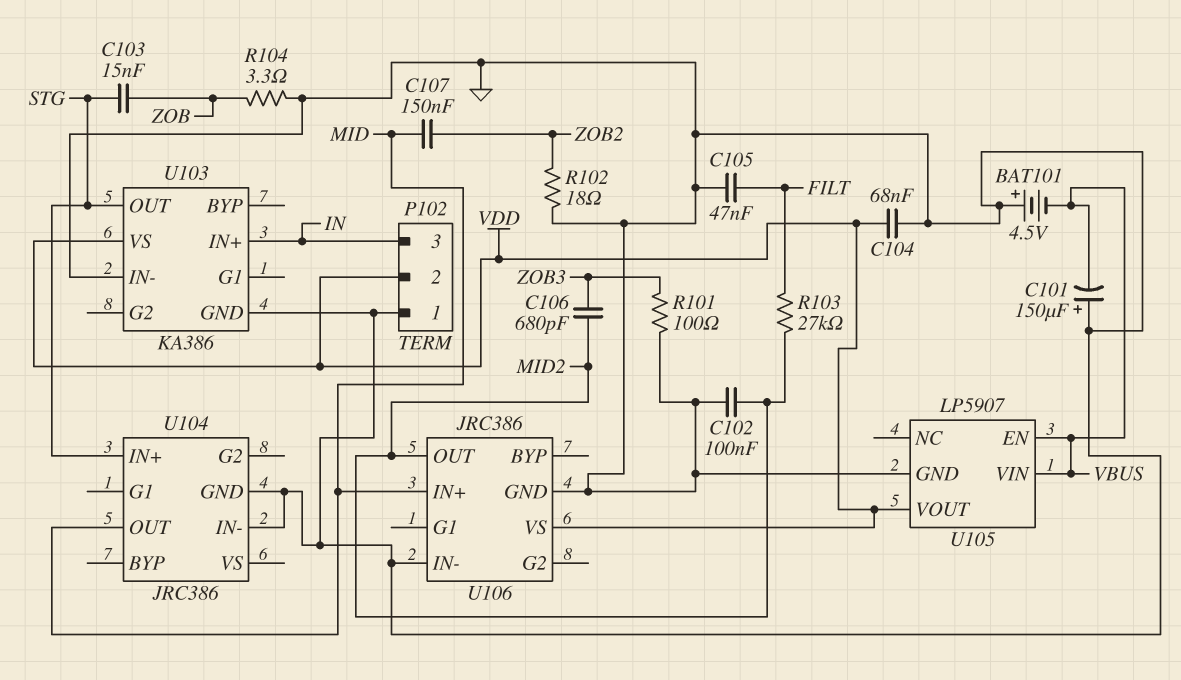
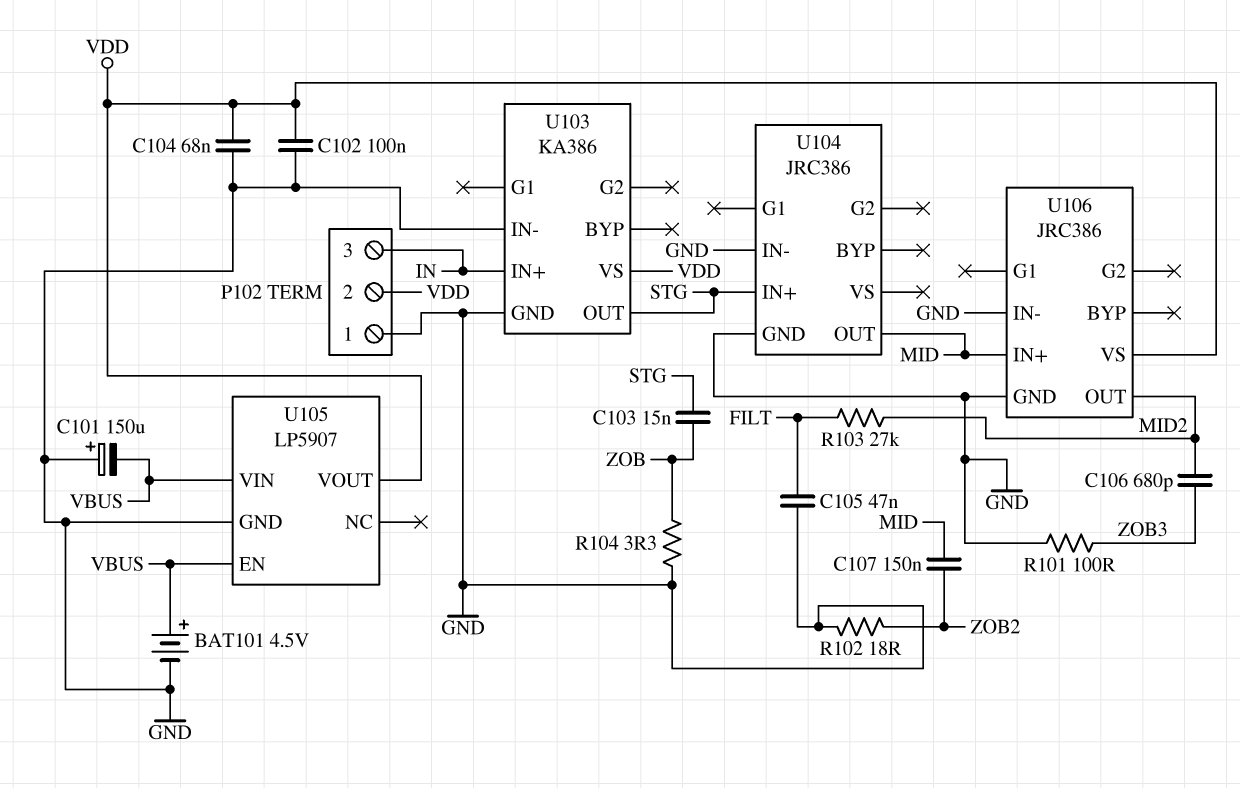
BAT101: 4.5V (plus GND, minus VBUS) -> 4.5V (plus VBUS, minus GND)
C102: 100nF (GND, MID2) -> 100nF (GND, VDD)

